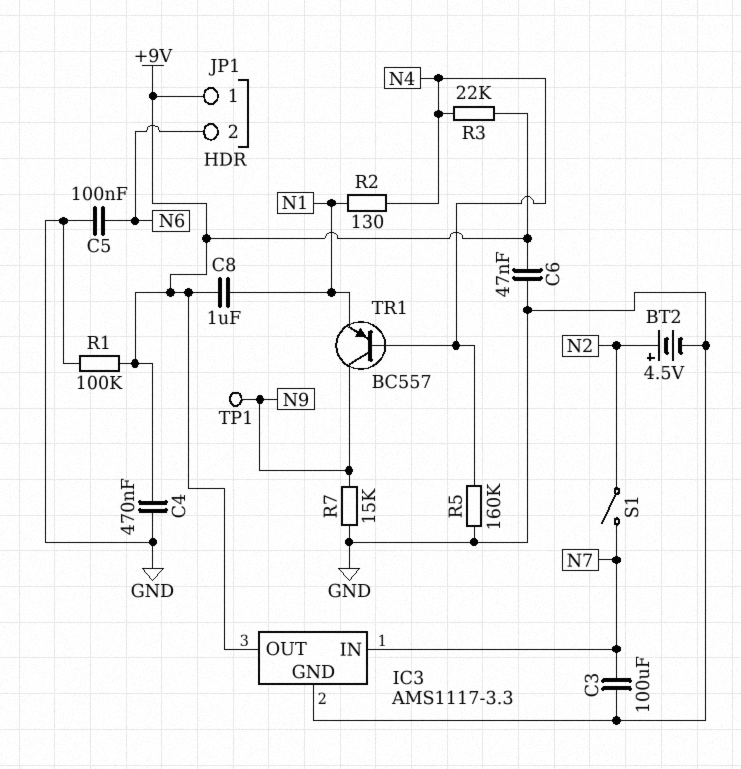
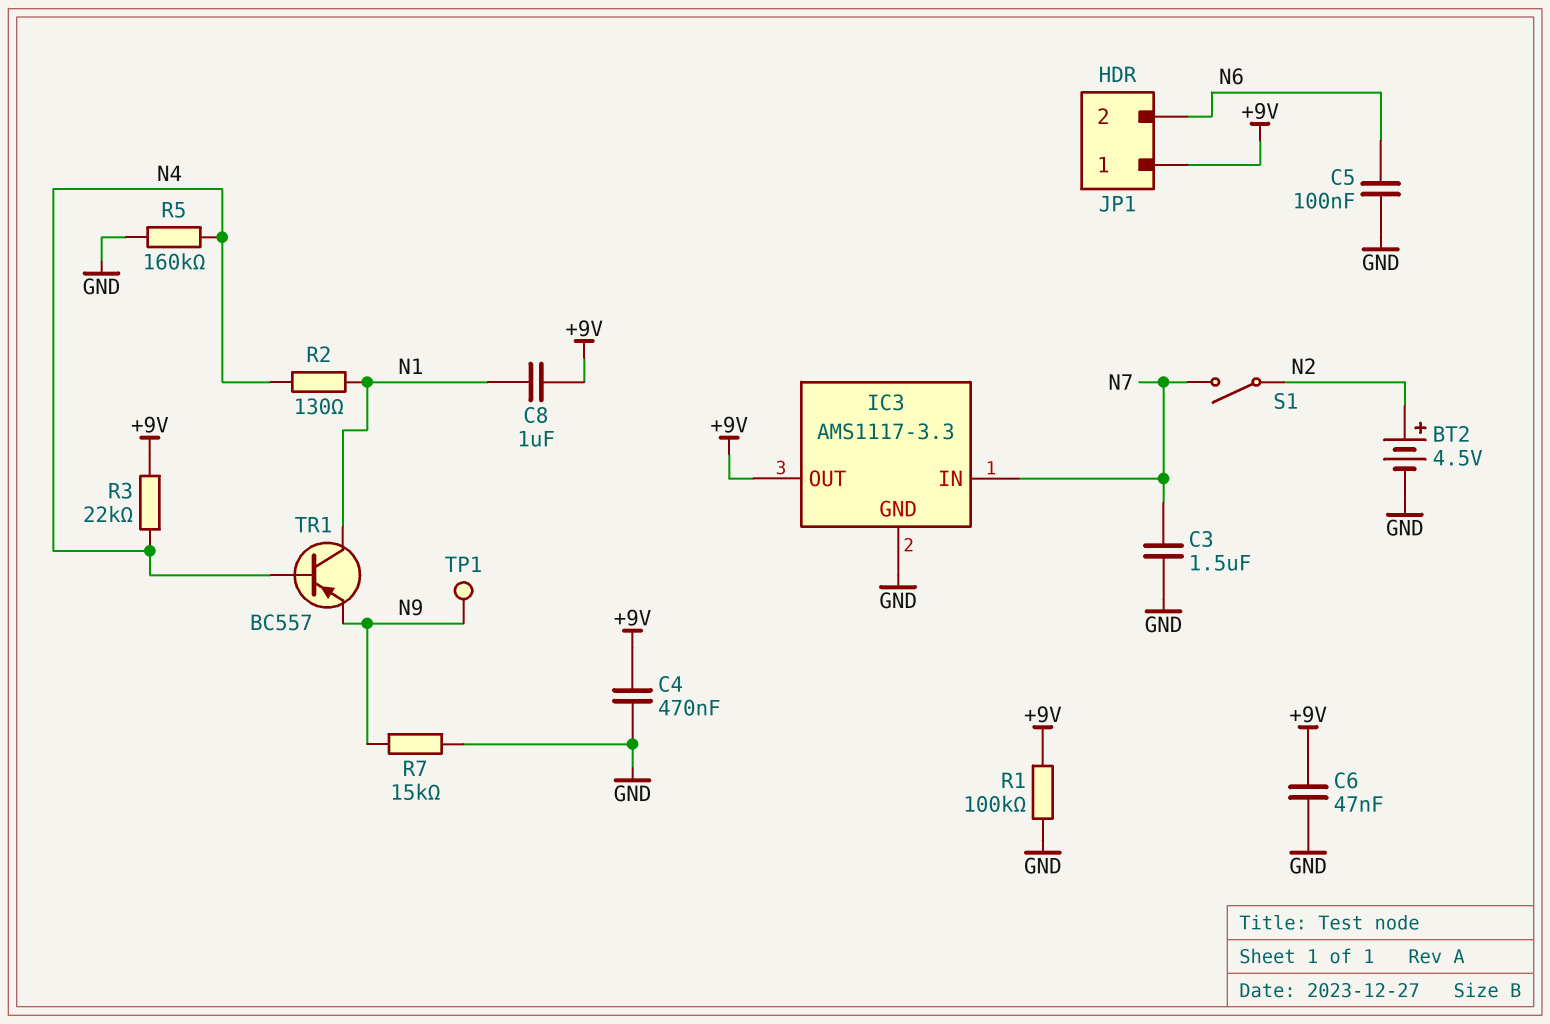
C3: 100uF (GND, N7) -> 1.5uF (GND, N7)
TR1: PNP BC557 (B N4, C N9, E N1) -> PNP BC557 (B N4, C N1, E N9)

